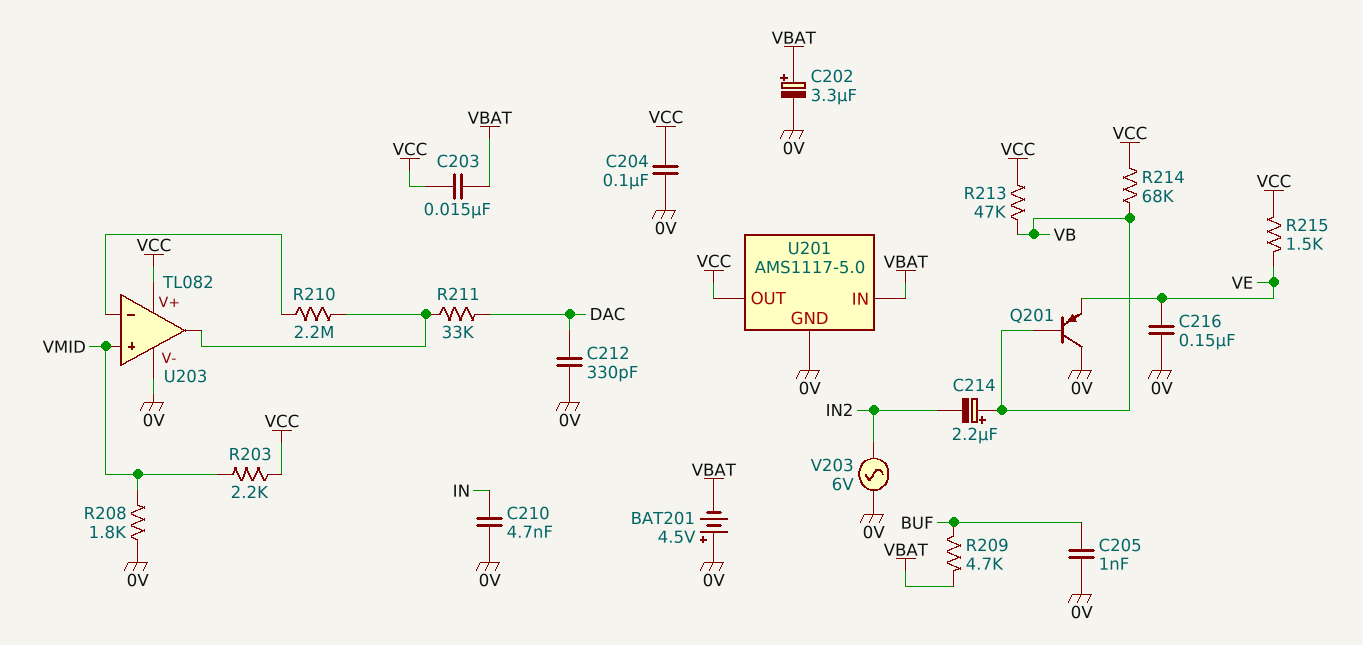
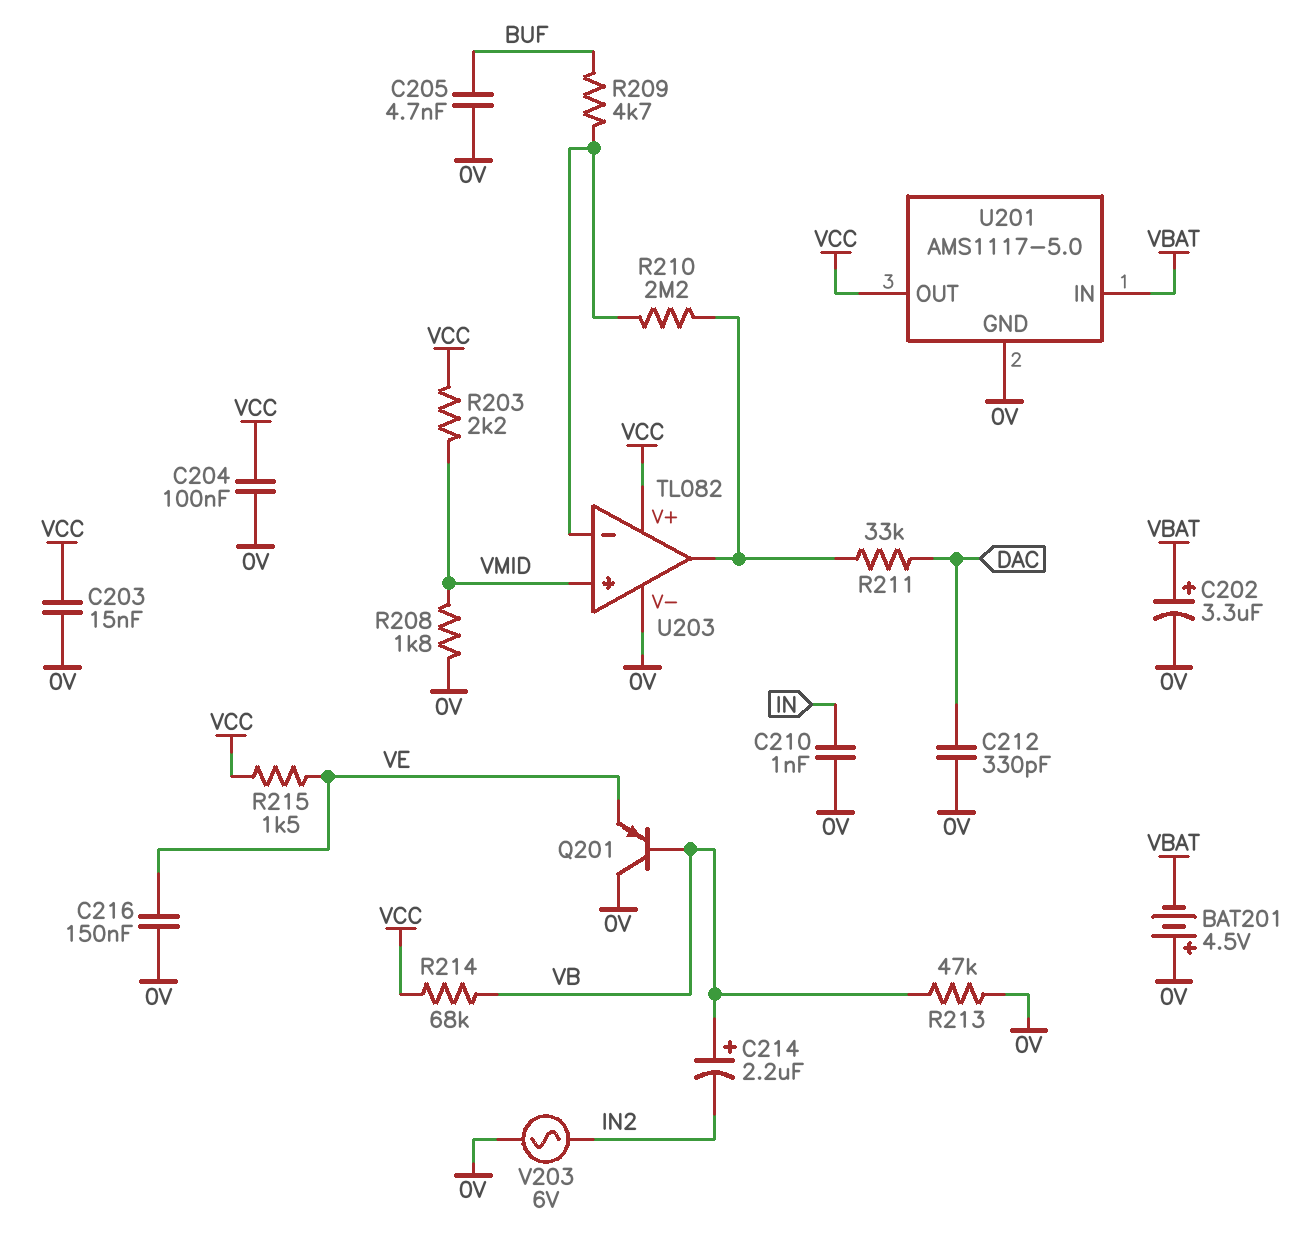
C203: 15nF (VBAT, VCC) -> 15nF (0V, VCC)
C205: 1nF (0V, BUF) -> 4.7nF (0V, BUF)
C210: 4.7nF (0V, IN) -> 1nF (0V, IN)
R209: 4.7k (BUF, VBAT) -> 4.7k (BUF, U203/in-)
R213: 47k (VB, VCC) -> 47k (0V, VB)

